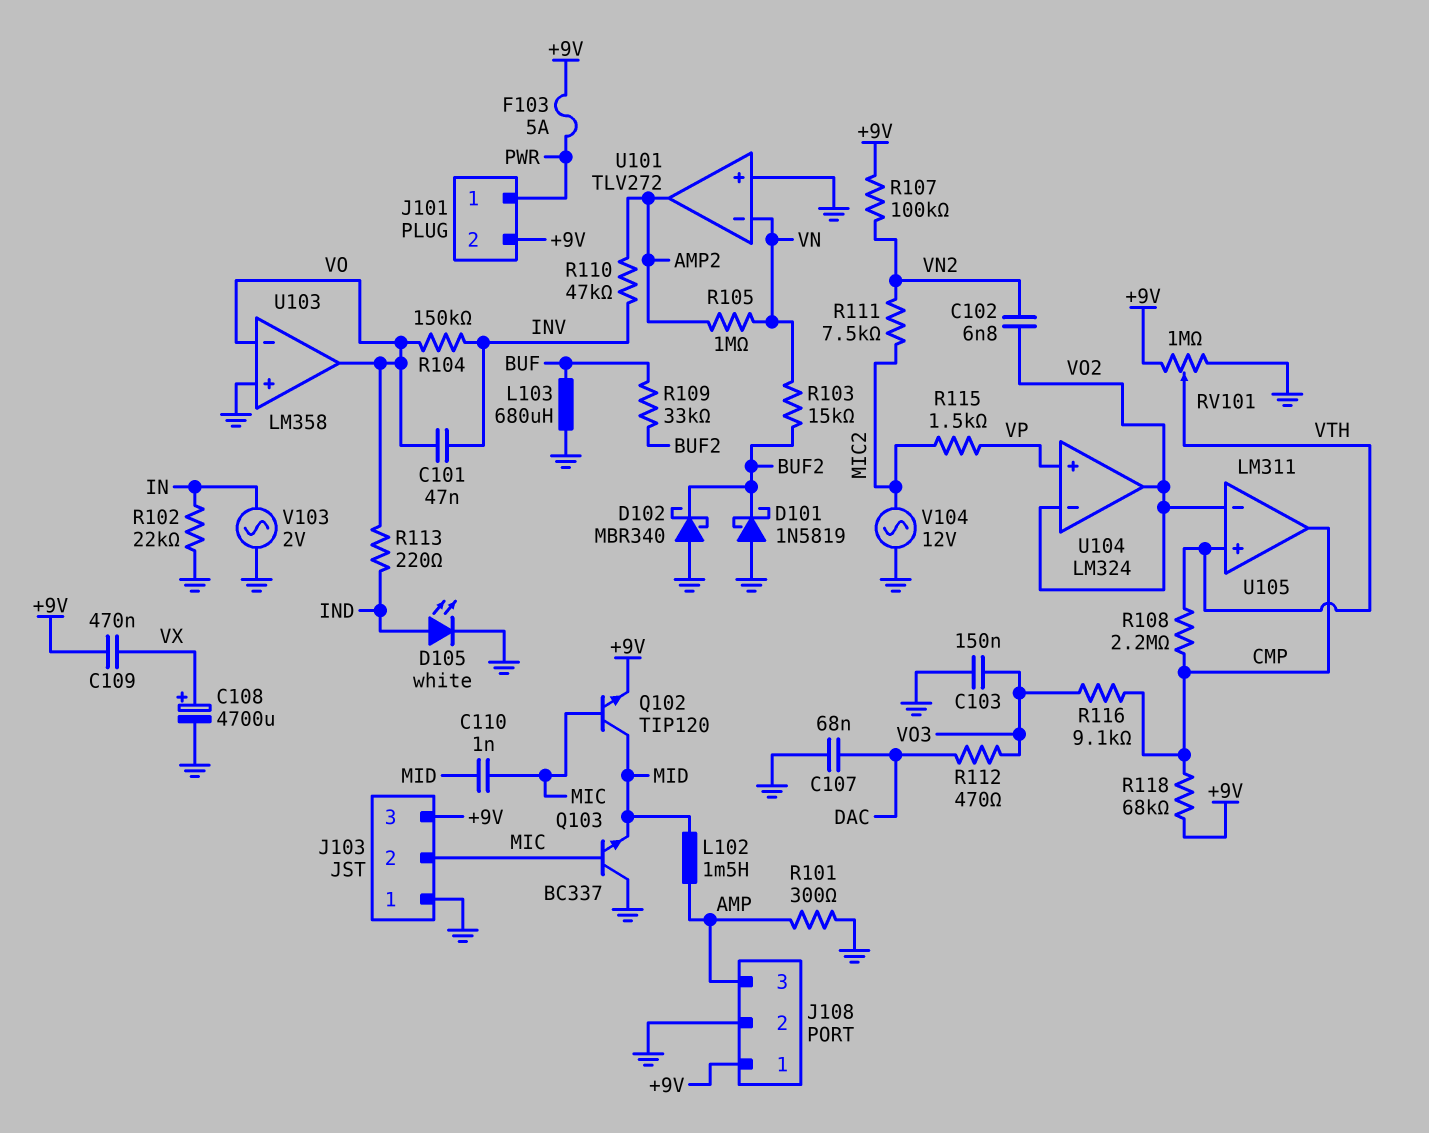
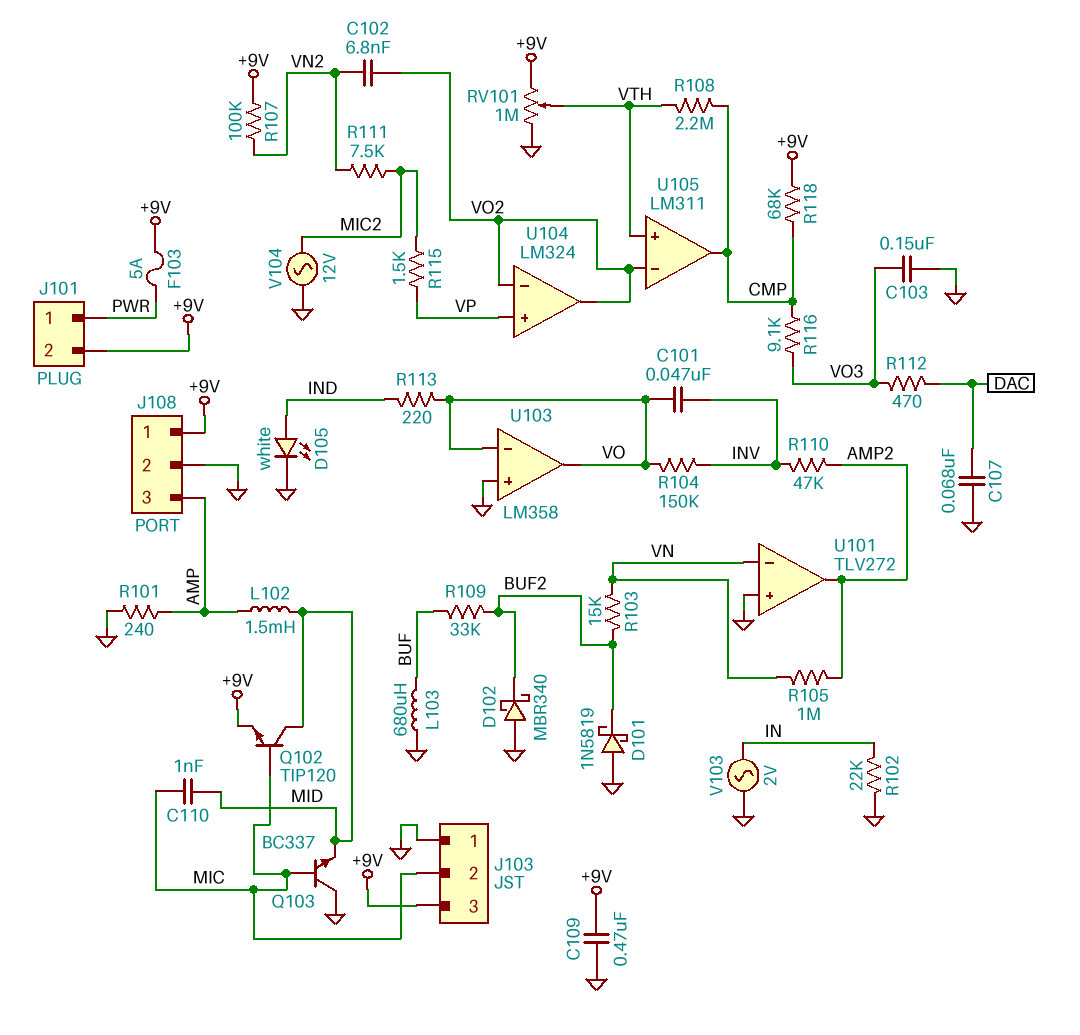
C108: 4700uF (plus VX, minus GND) -> none
C109: 470nF (+9V, VX) -> 470nF (+9V, GND)
R101: 300 (AMP, GND) -> 240 (AMP, GND)

